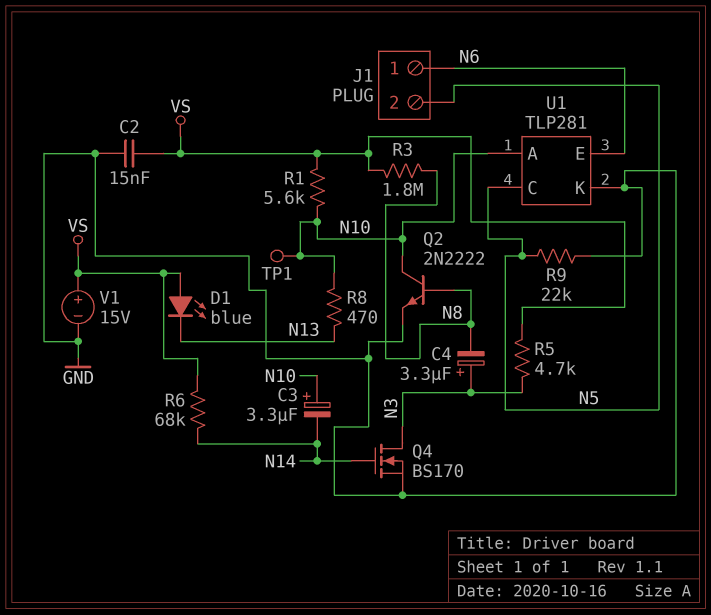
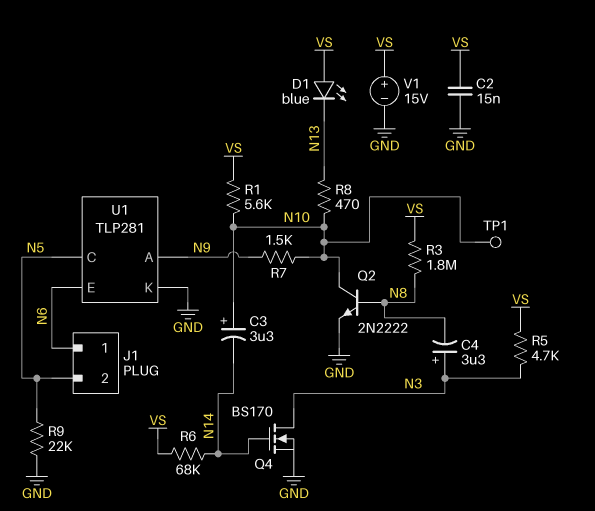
R7: none -> 1.5k (N9, N10)
U1 pin A: N10 -> N9

